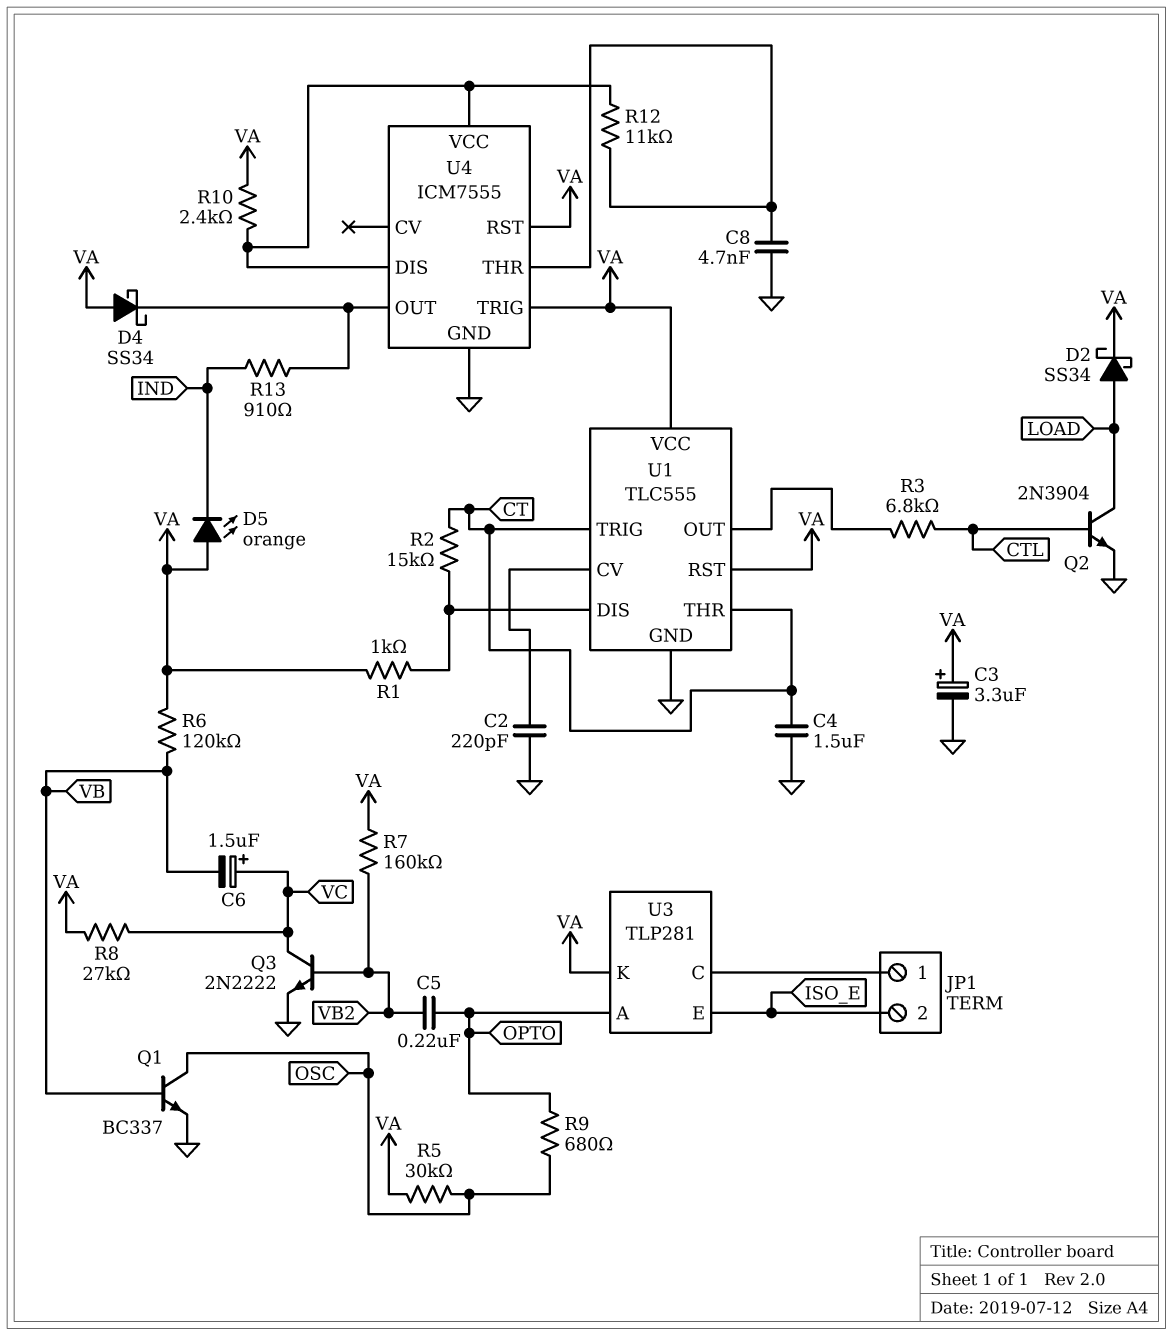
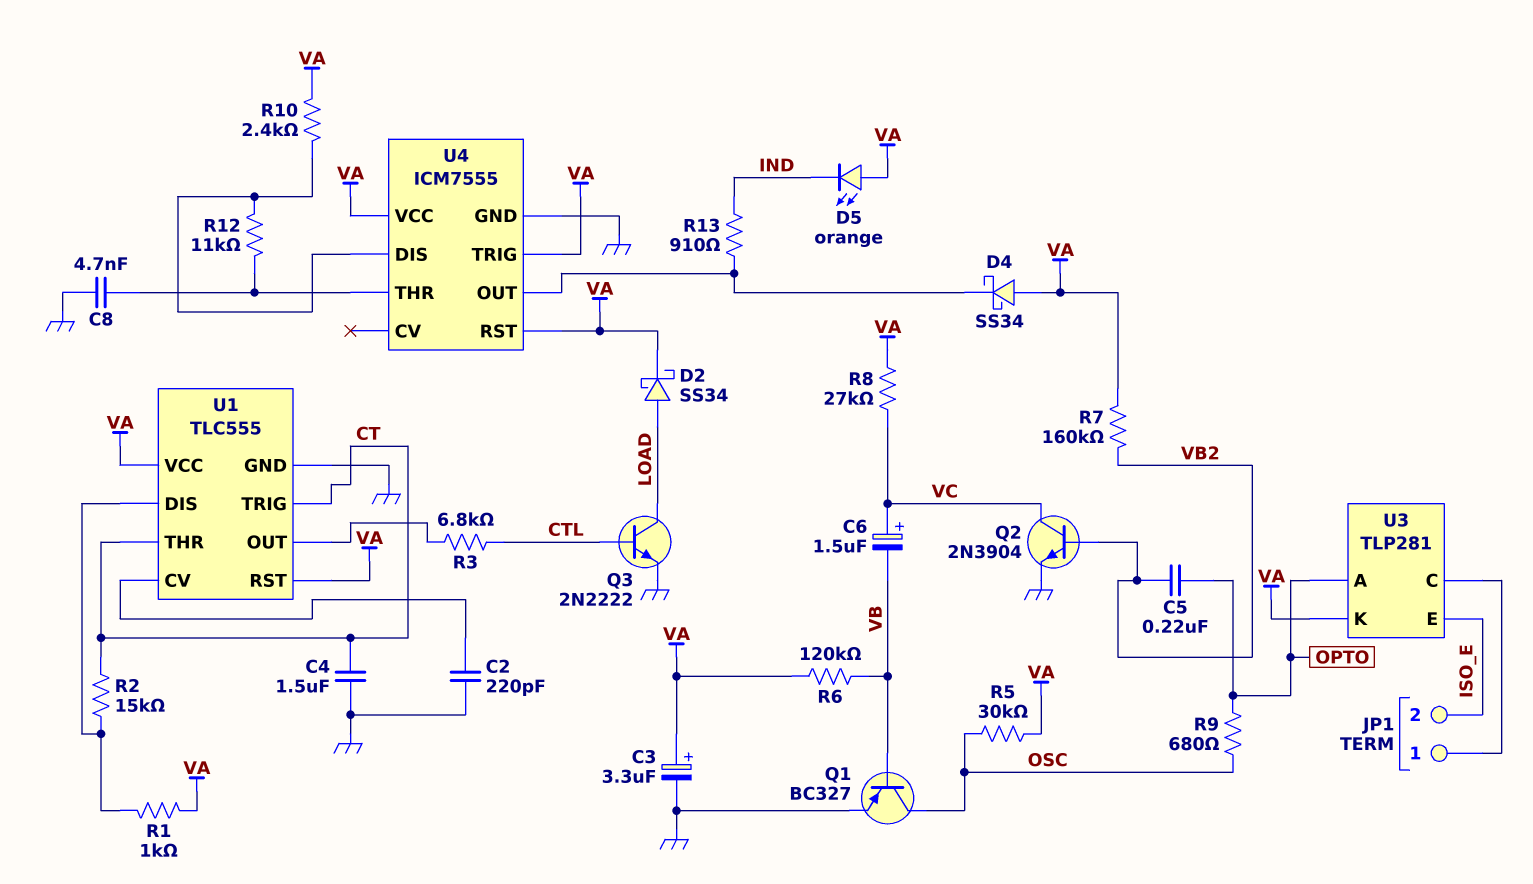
Q1: NPN BC337 (B VB, C OSC, E GND) -> PNP BC327 (B VB, C OSC, E GND)
Q2: NPN 2N3904 (B CTL, C LOAD, E GND) -> NPN 2N3904 (B VB2, C VC, E GND)
Q3: NPN 2N2222 (B VB2, C VC, E GND) -> NPN 2N2222 (B CTL, C LOAD, E GND)
U4 pin VCC: U4/DIS -> VA

